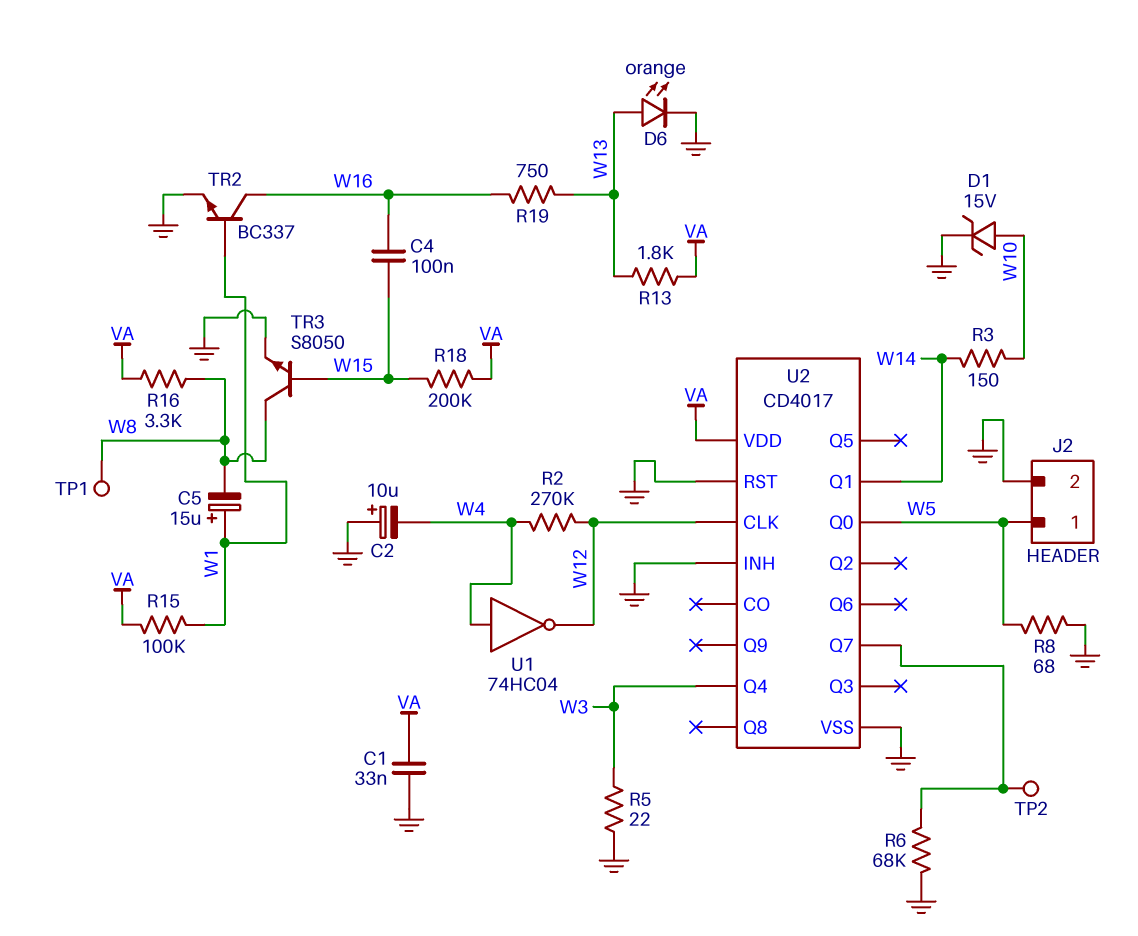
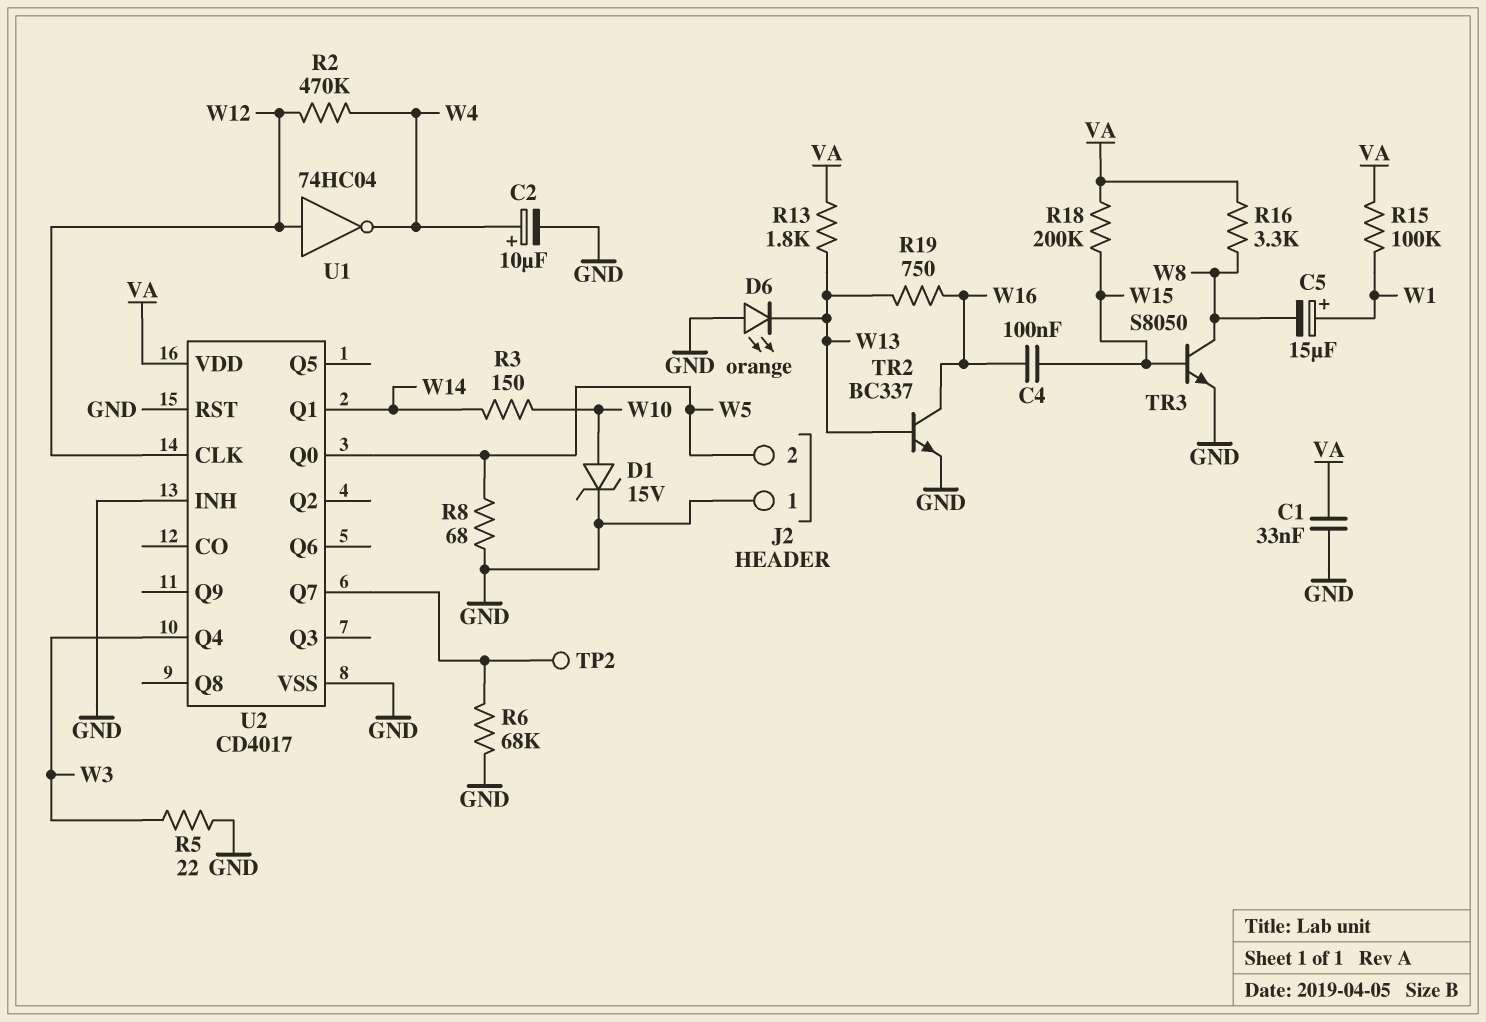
C2: 10uF (plus GND, minus W4) -> 10uF (plus W4, minus GND)
D6: LED orange (A W13, K GND) -> LED orange (A GND, K W13)
J2 pin 1: W5 -> GND
J2 pin 2: GND -> W5
R2: 270k (W4, W12) -> 470k (W4, W12)
TP1: test point (W8) -> none
TR2: NPN BC337 (B W1, C W16, E GND) -> NPN BC337 (B W13, C W16, E GND)
U1: NOT 74HC04 (in W4, out W12) -> NOT 74HC04 (in W12, out W4)

